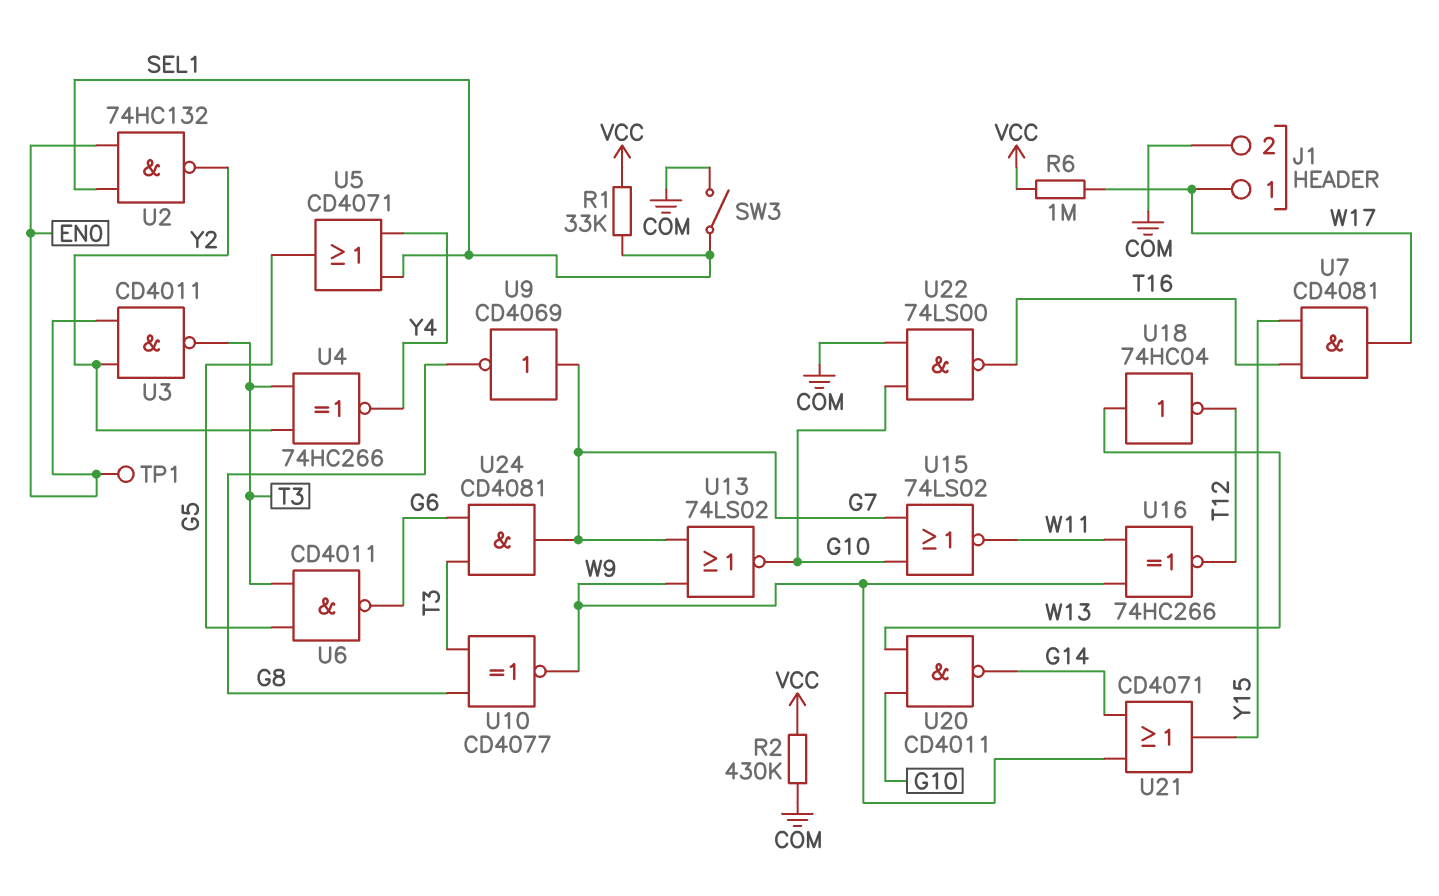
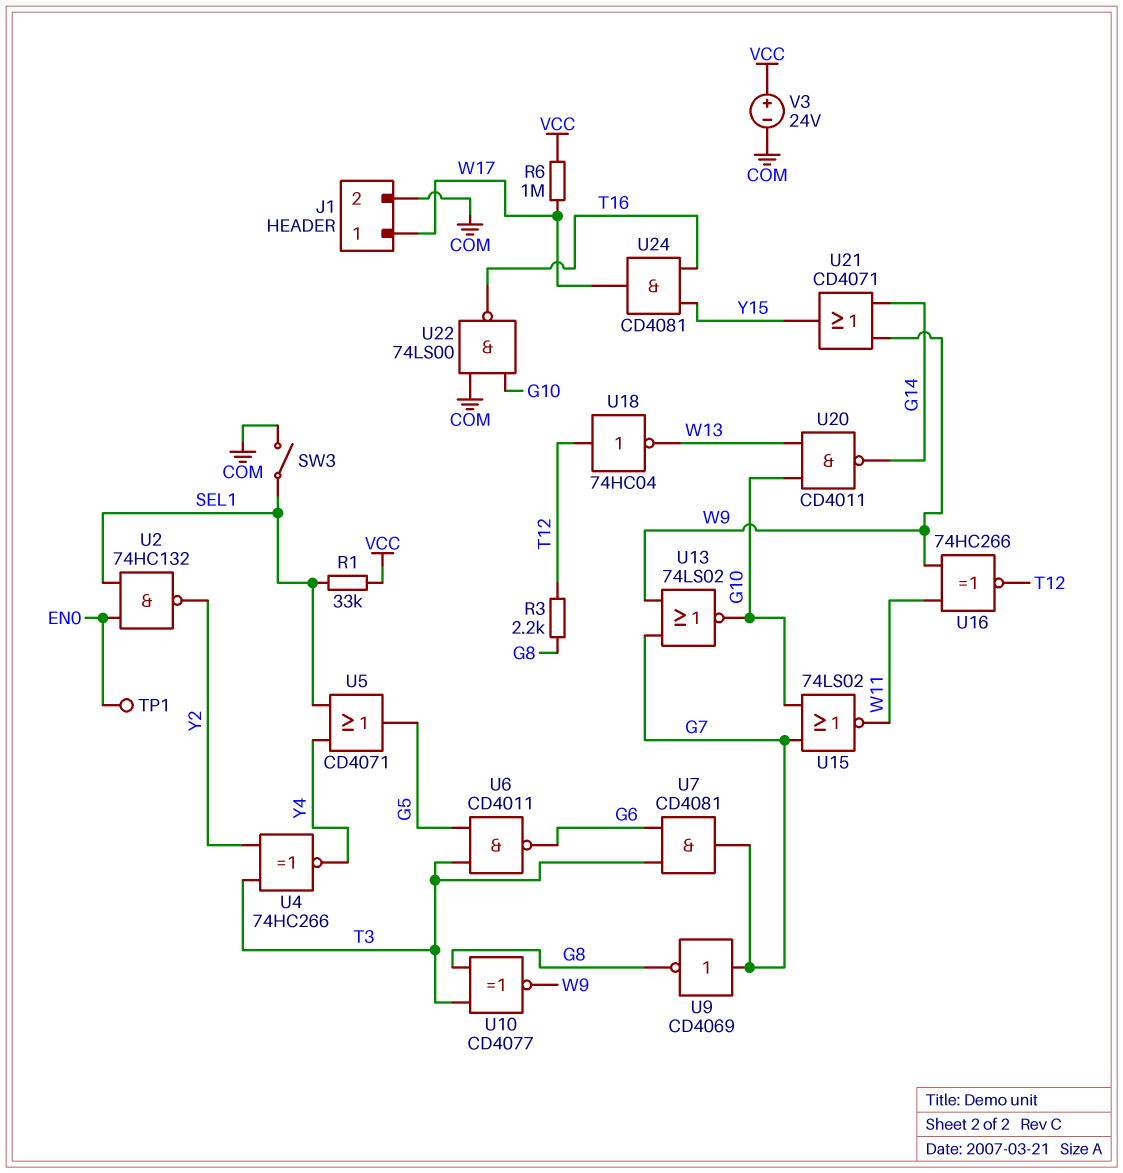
R2: 430k (COM, VCC) -> none
R3: none -> 2.2k (G8, T12)
U3: NAND CD4011 (in EN0, in Y2, out T3) -> none
U7: AND CD4081 (in T16, in Y15, out W17) -> AND CD4081 (in G6, in T3, out G7)
U18: NOT 74HC04 (in W13, out T12) -> NOT 74HC04 (in T12, out W13)
U24: AND CD4081 (in G6, in T3, out G7) -> AND CD4081 (in T16, in Y15, out W17)
V3: none -> 24V (plus VCC, minus COM)

